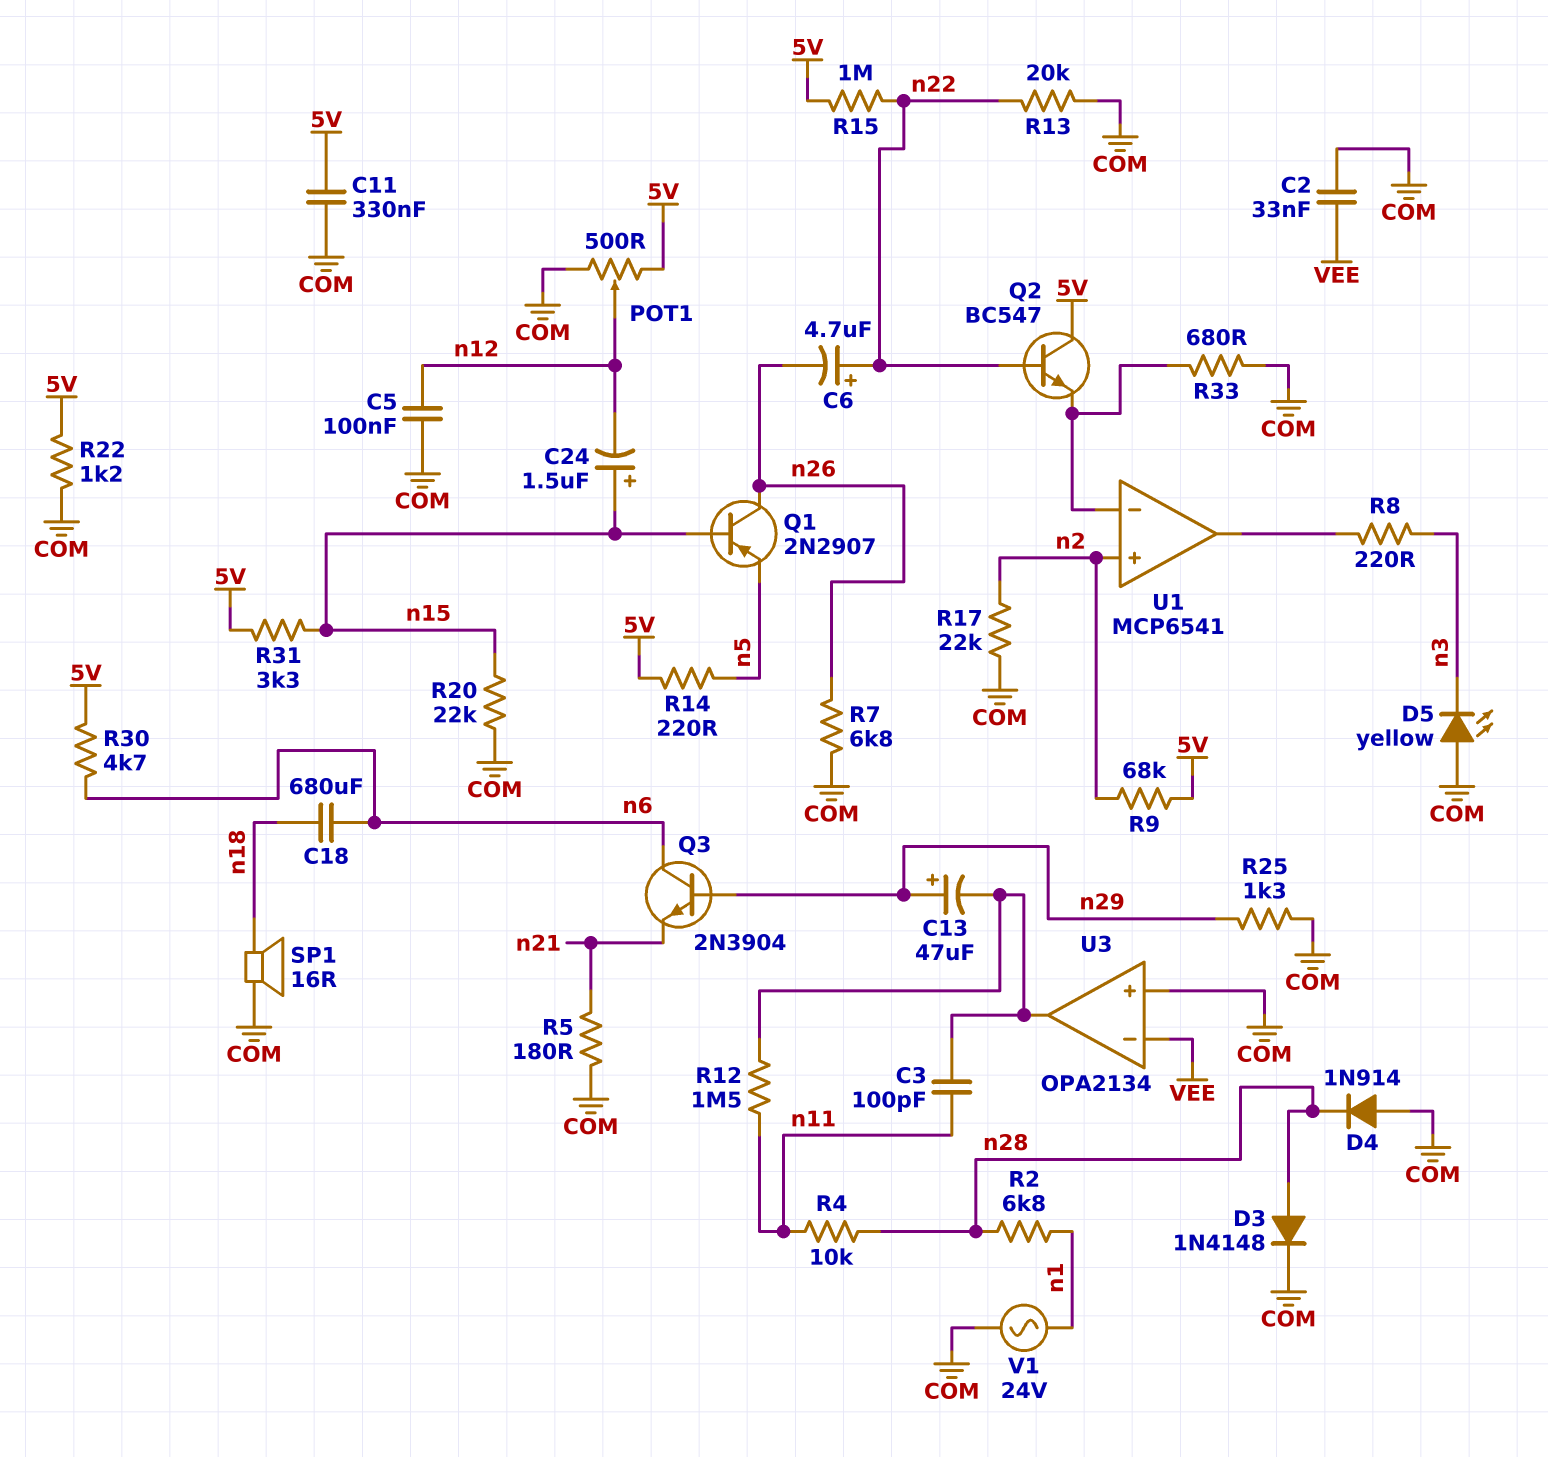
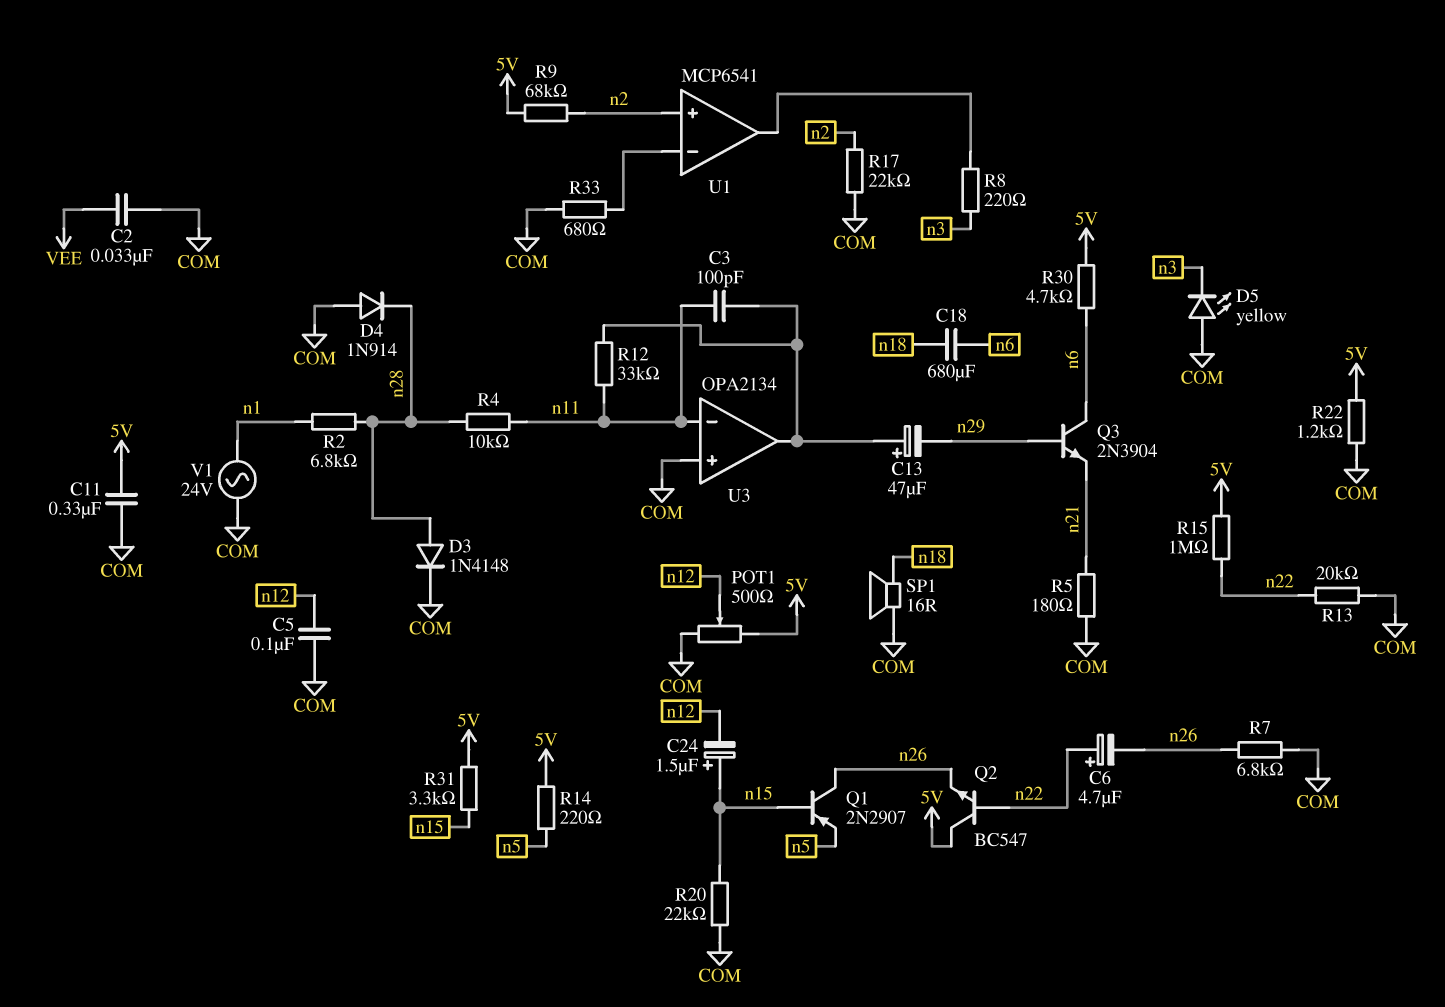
C13: 47uF (plus n29, minus U3/out) -> 47uF (plus U3/out, minus n29)
Q2: NPN BC547 (B n22, C 5V, E U1/in-) -> NPN BC547 (B n22, C 5V, E n26)
R12: 1.5M (U3/out, n11) -> 33k (U3/out, n11)
R25: 1.3k (COM, n29) -> none
U3 pin in-: VEE -> n11

